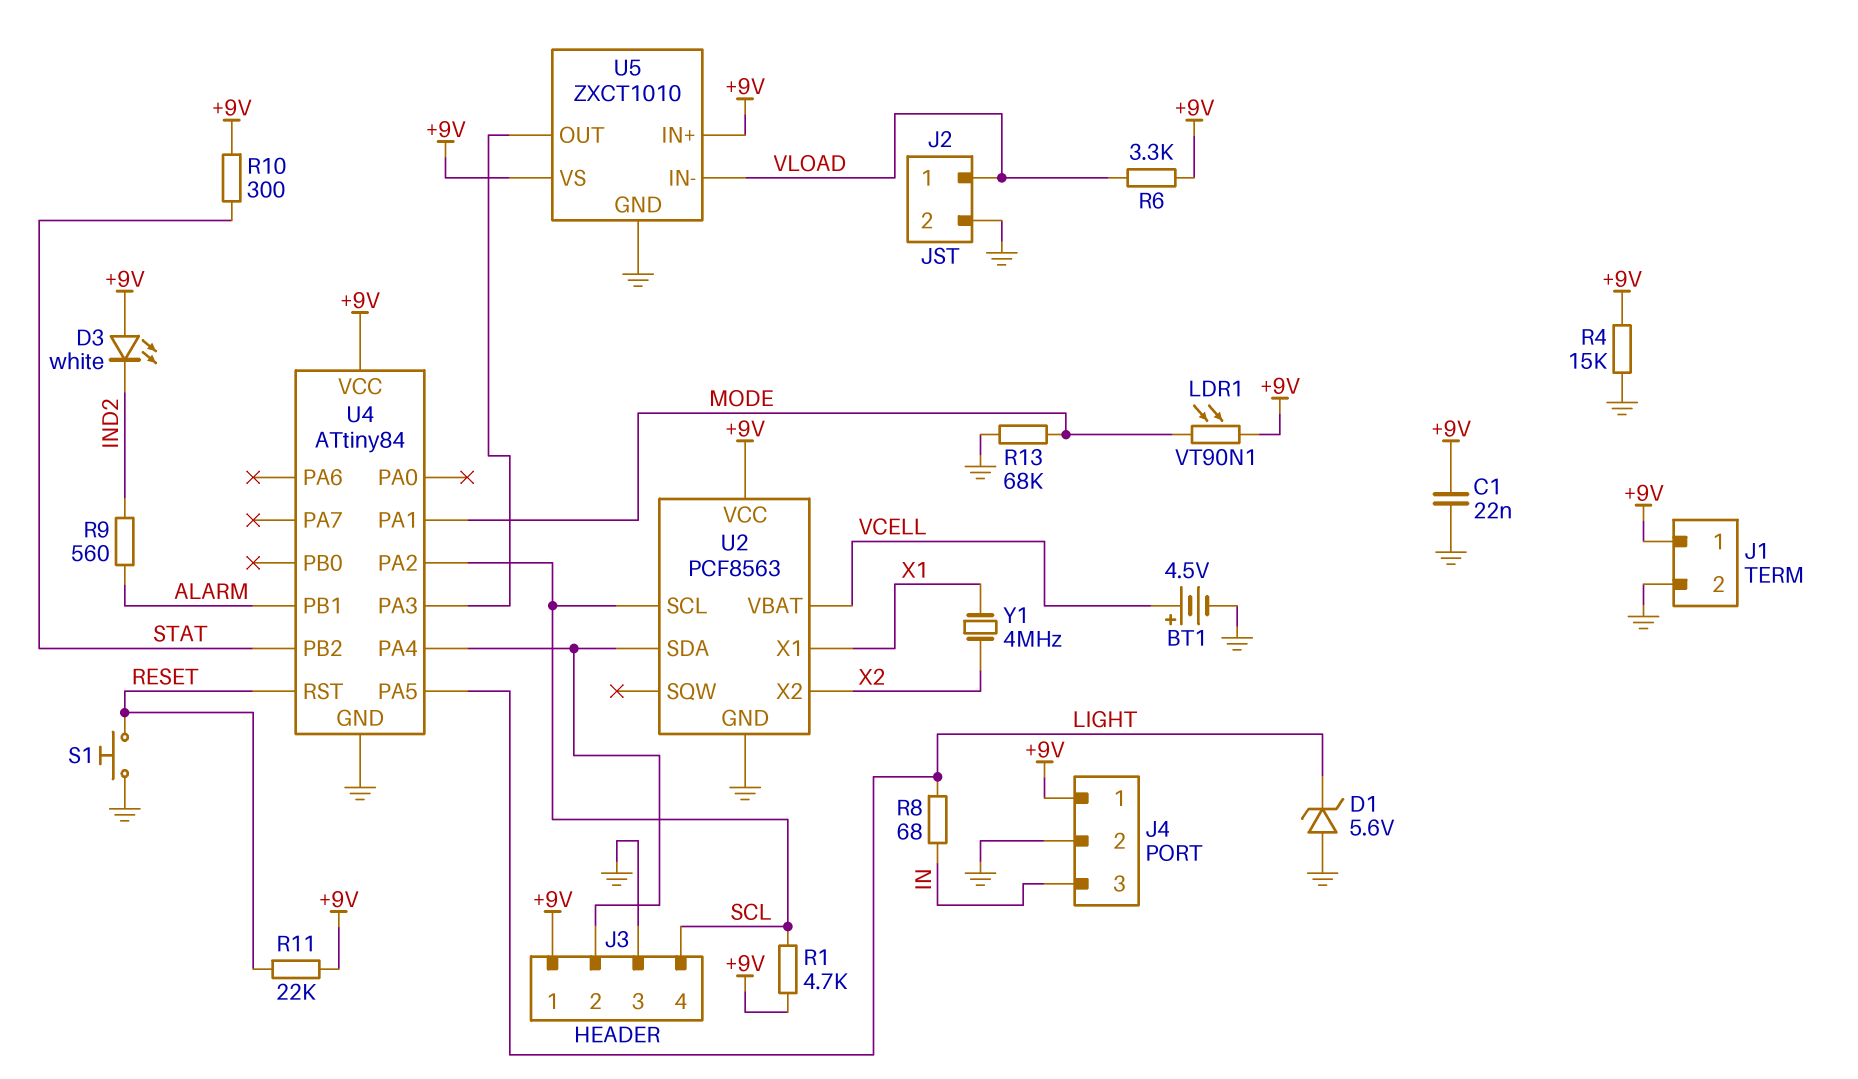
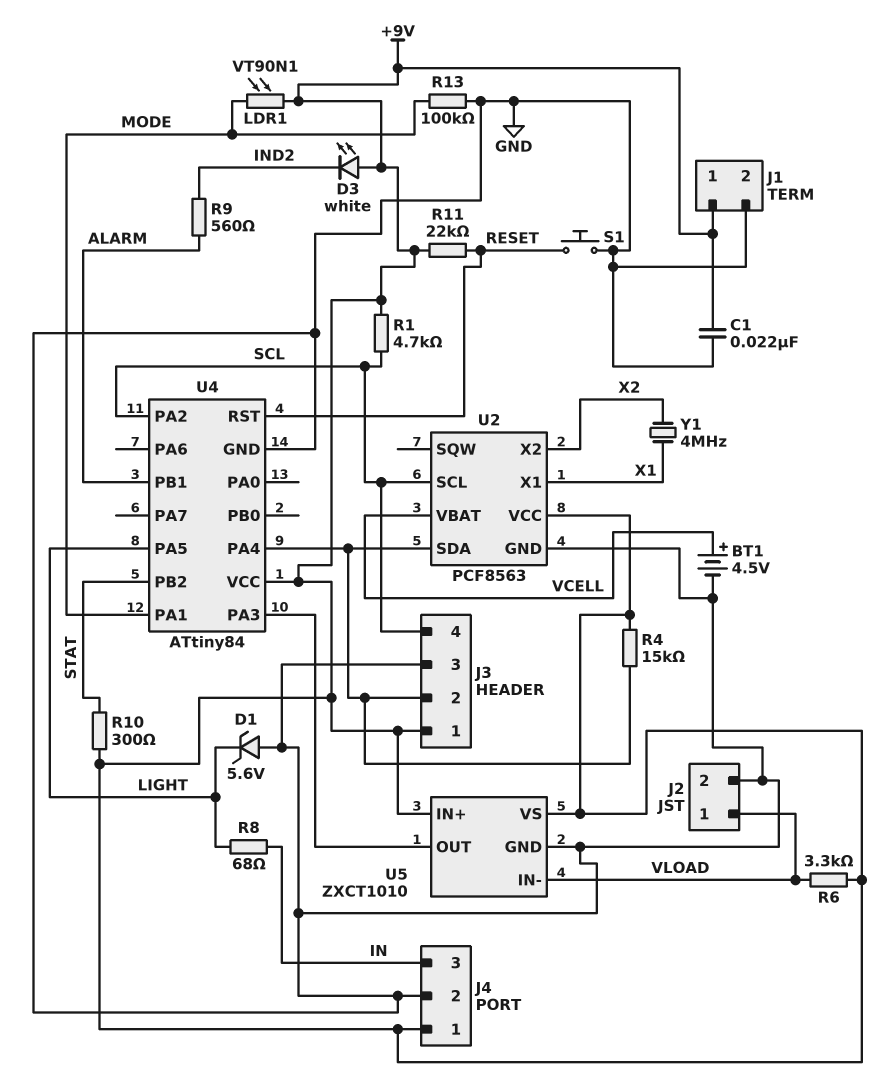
R4: 15k (+9V, GND) -> 15k (+9V, J3/2)
R13: 68k (GND, MODE) -> 100k (GND, MODE)

